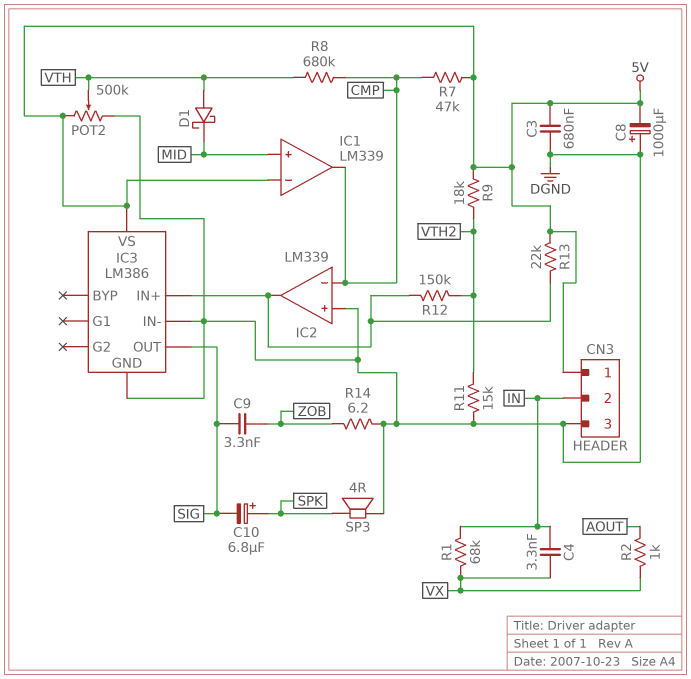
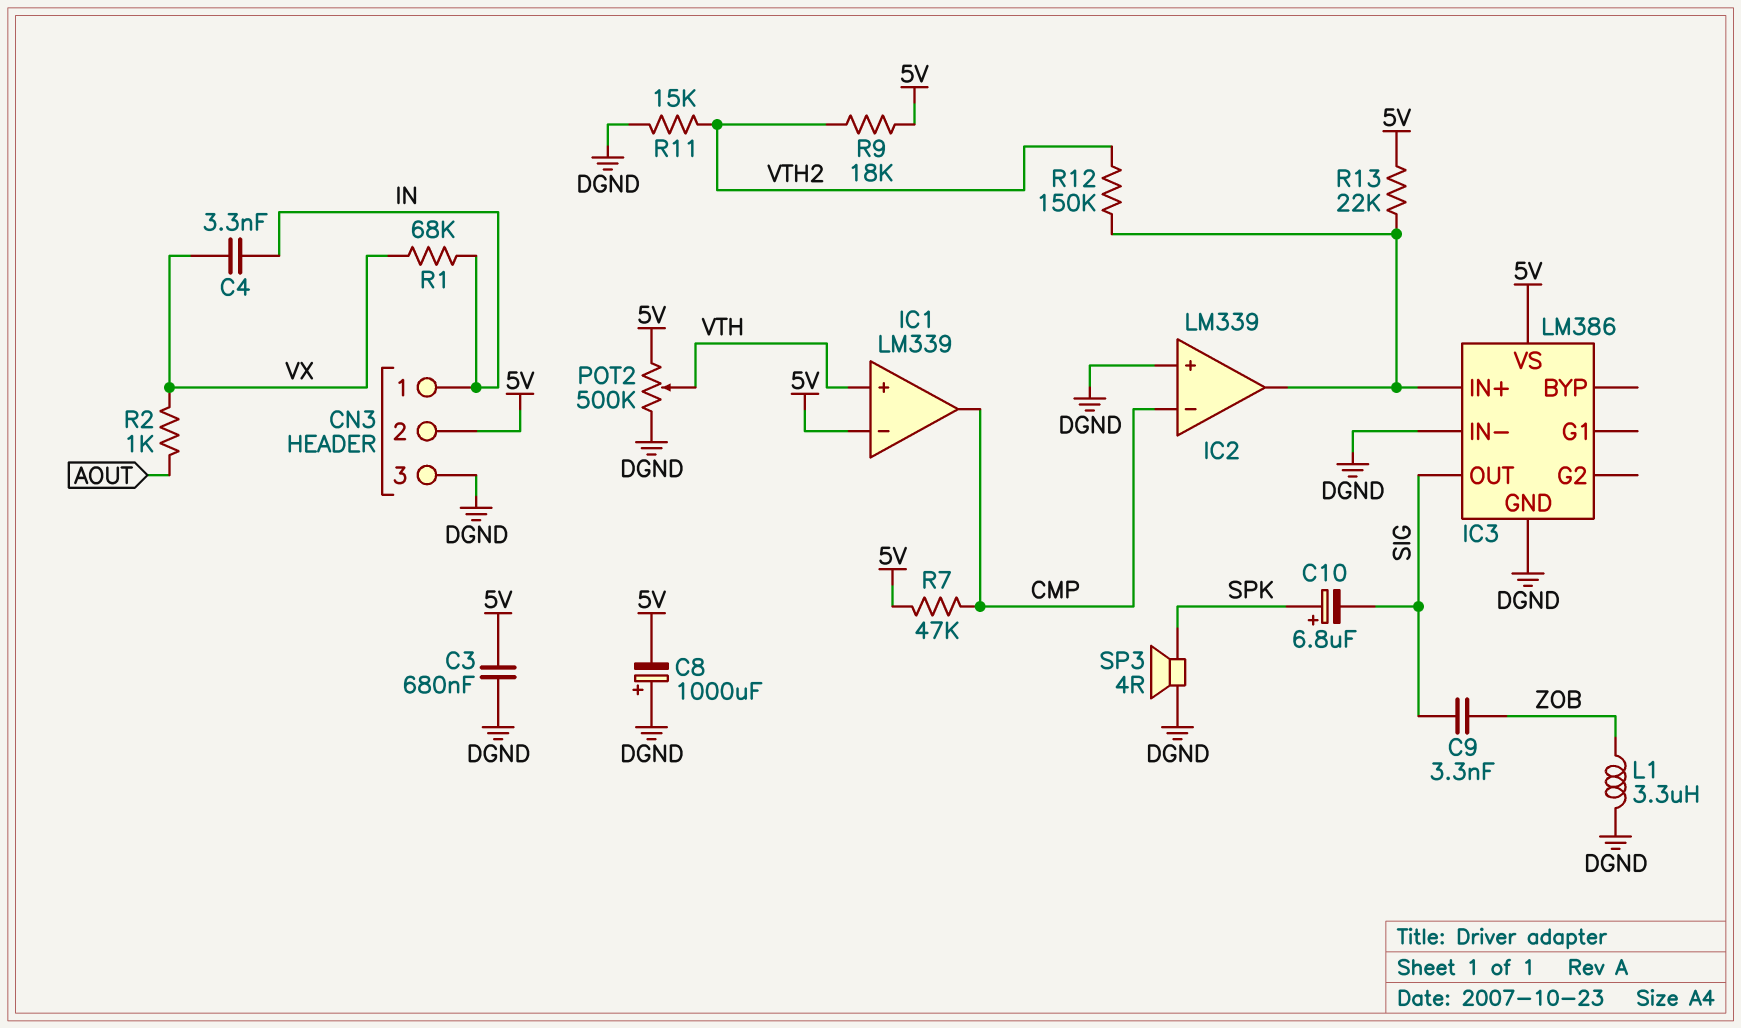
CN3 pin 1: 5V -> IN
CN3 pin 2: IN -> 5V
D1: schottky (A VTH, K MID) -> none
IC1 pin in+: MID -> VTH
L1: none -> 3.3uH (DGND, ZOB)
R8: 680k (CMP, VTH) -> none
R14: 6.2 (DGND, ZOB) -> none

